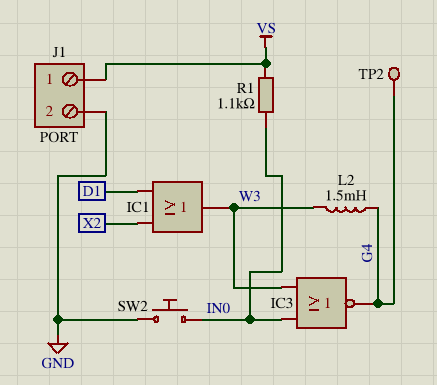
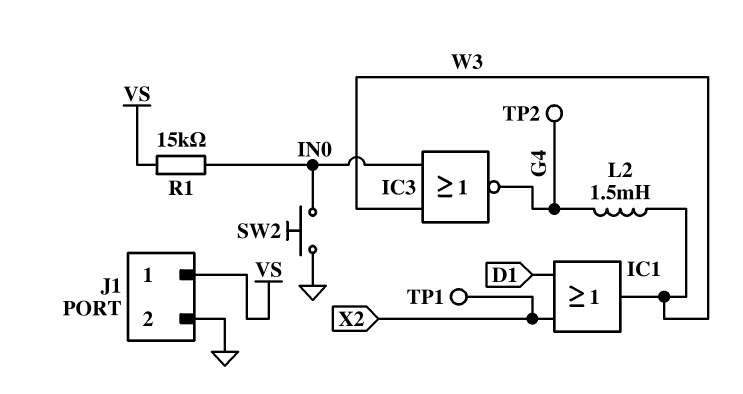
R1: 1.1k (IN0, VS) -> 15k (IN0, VS)
TP1: none -> test point (X2)

